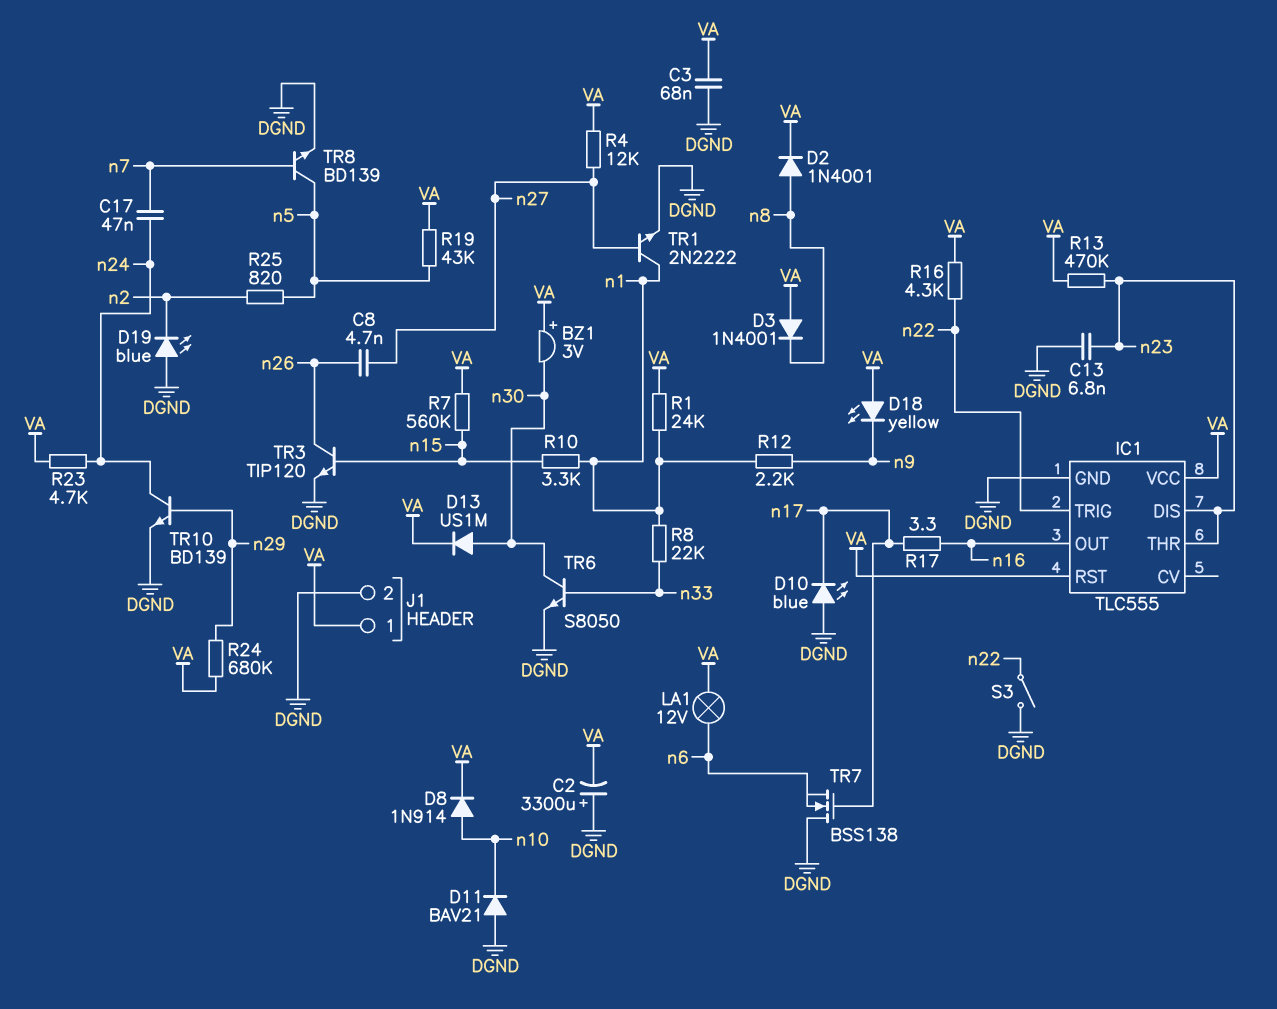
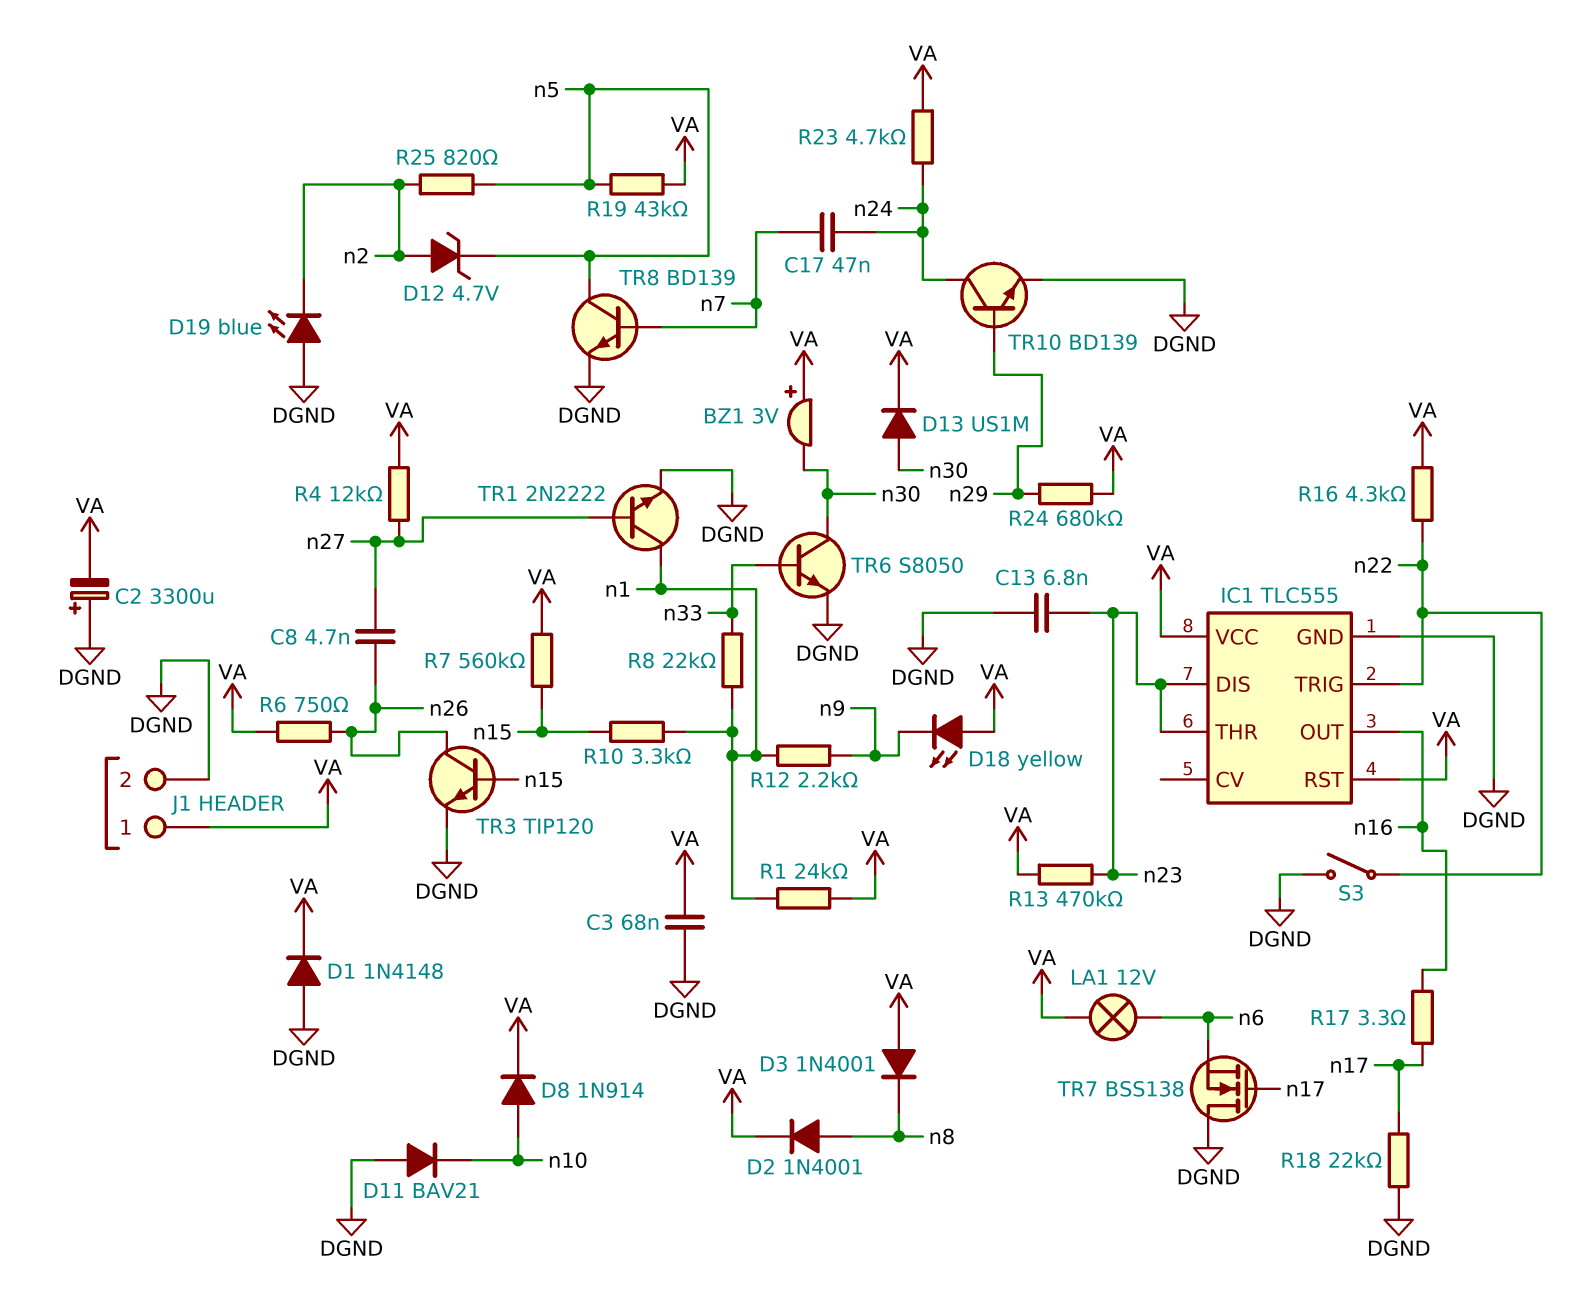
D1: none -> diode 1N4148 (A DGND, K VA)
D10: LED blue (A DGND, K n17) -> none
D12: none -> zener 4.7V (A n2, K n5)
R6: none -> 750 (VA, n26)
R18: none -> 22k (DGND, n17)

